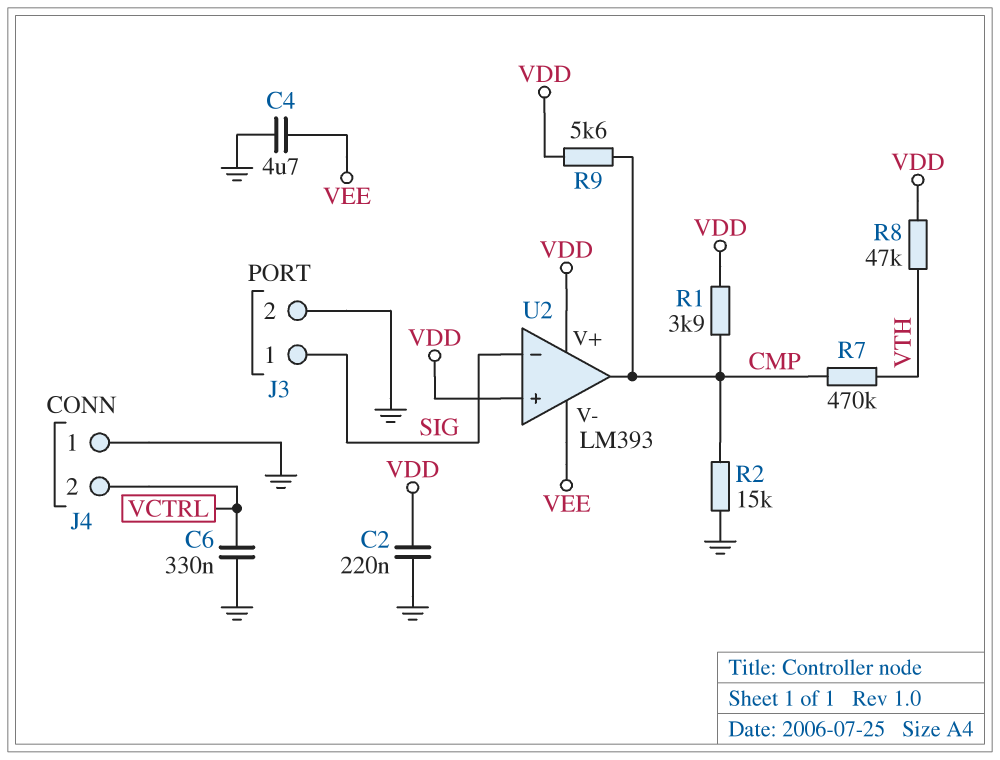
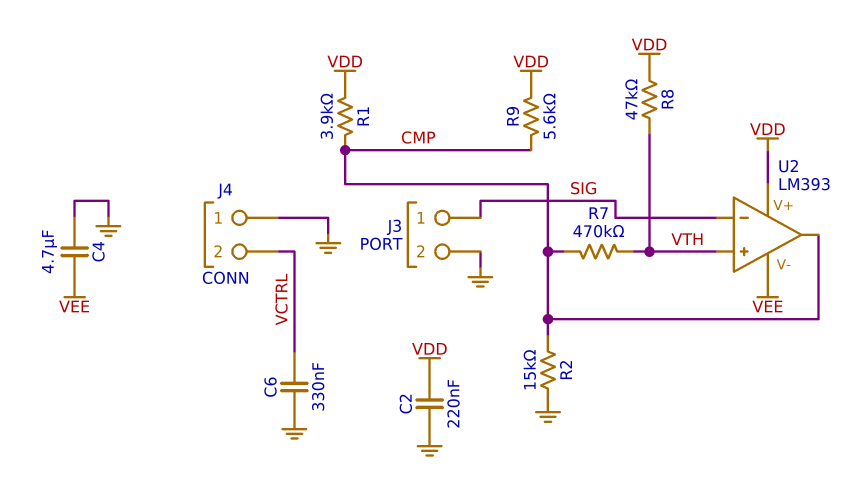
U2 pin in+: VDD -> VTH

